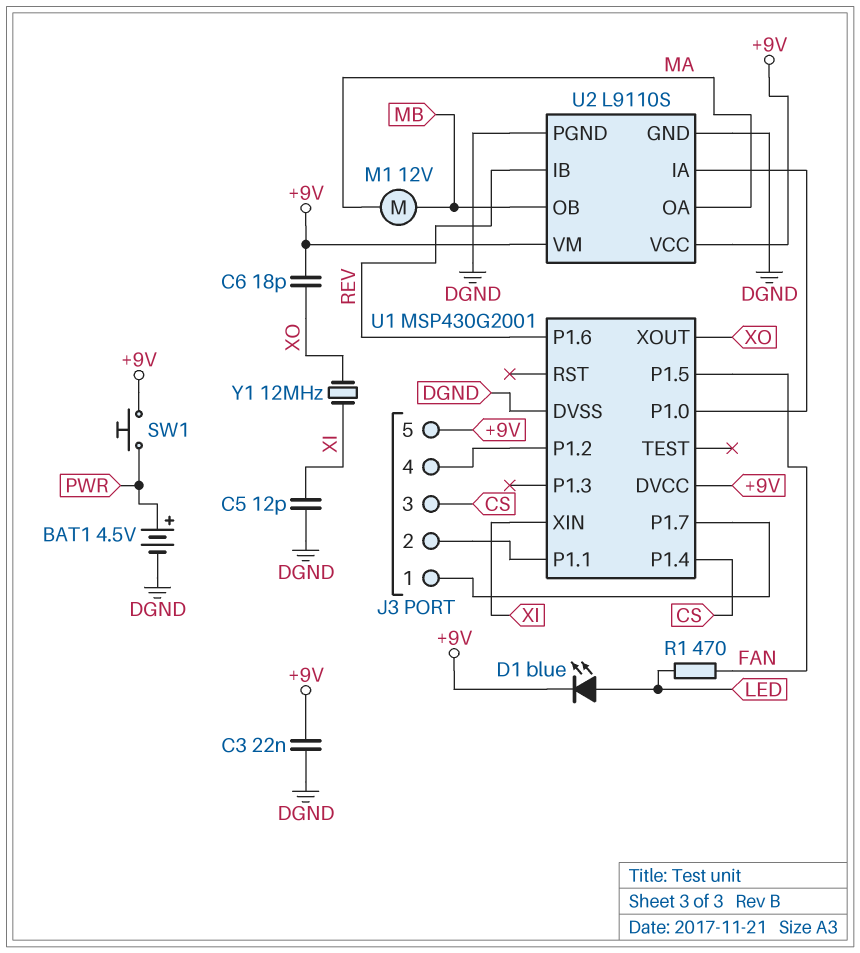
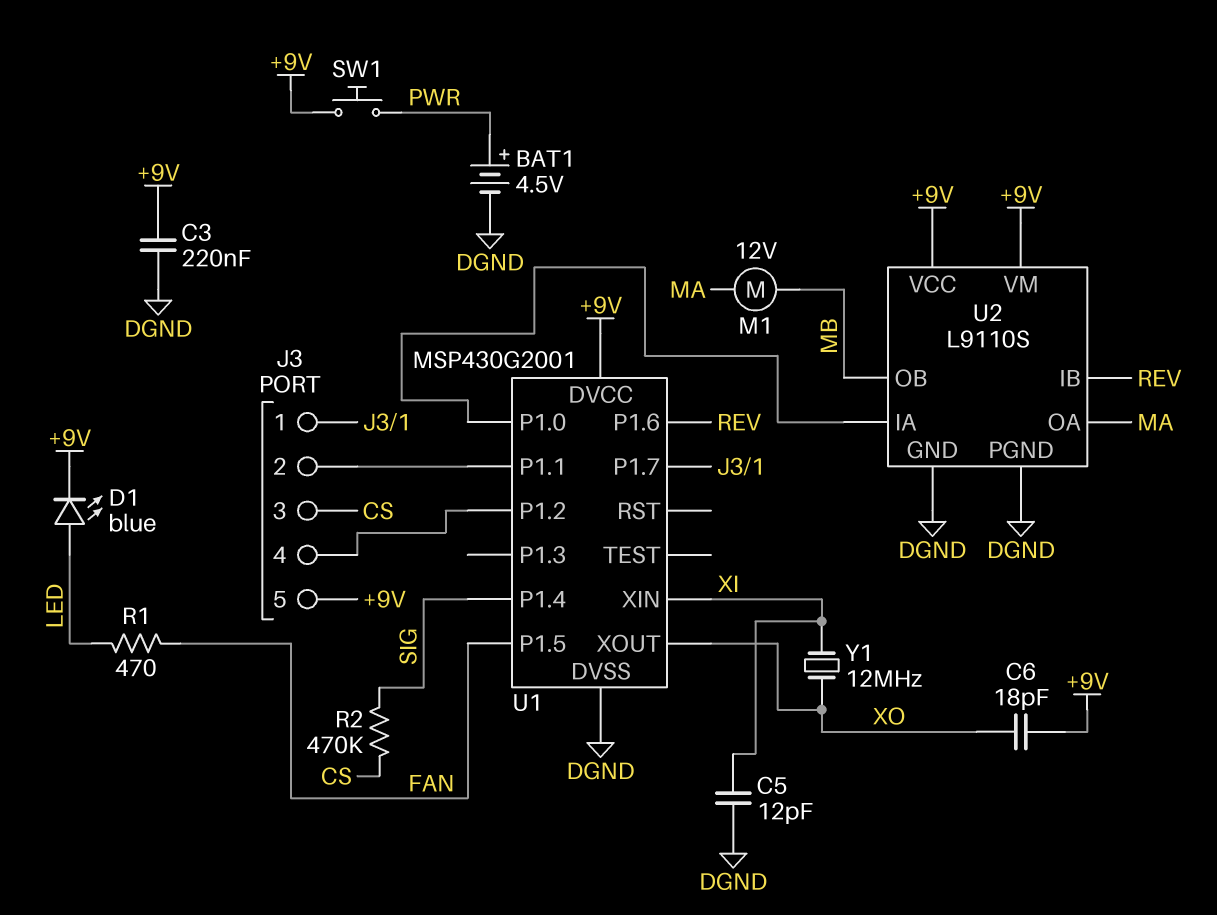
C3: 22nF (+9V, DGND) -> 220nF (+9V, DGND)
R2: none -> 470k (CS, SIG)
U1 pin P1.4: CS -> SIG

